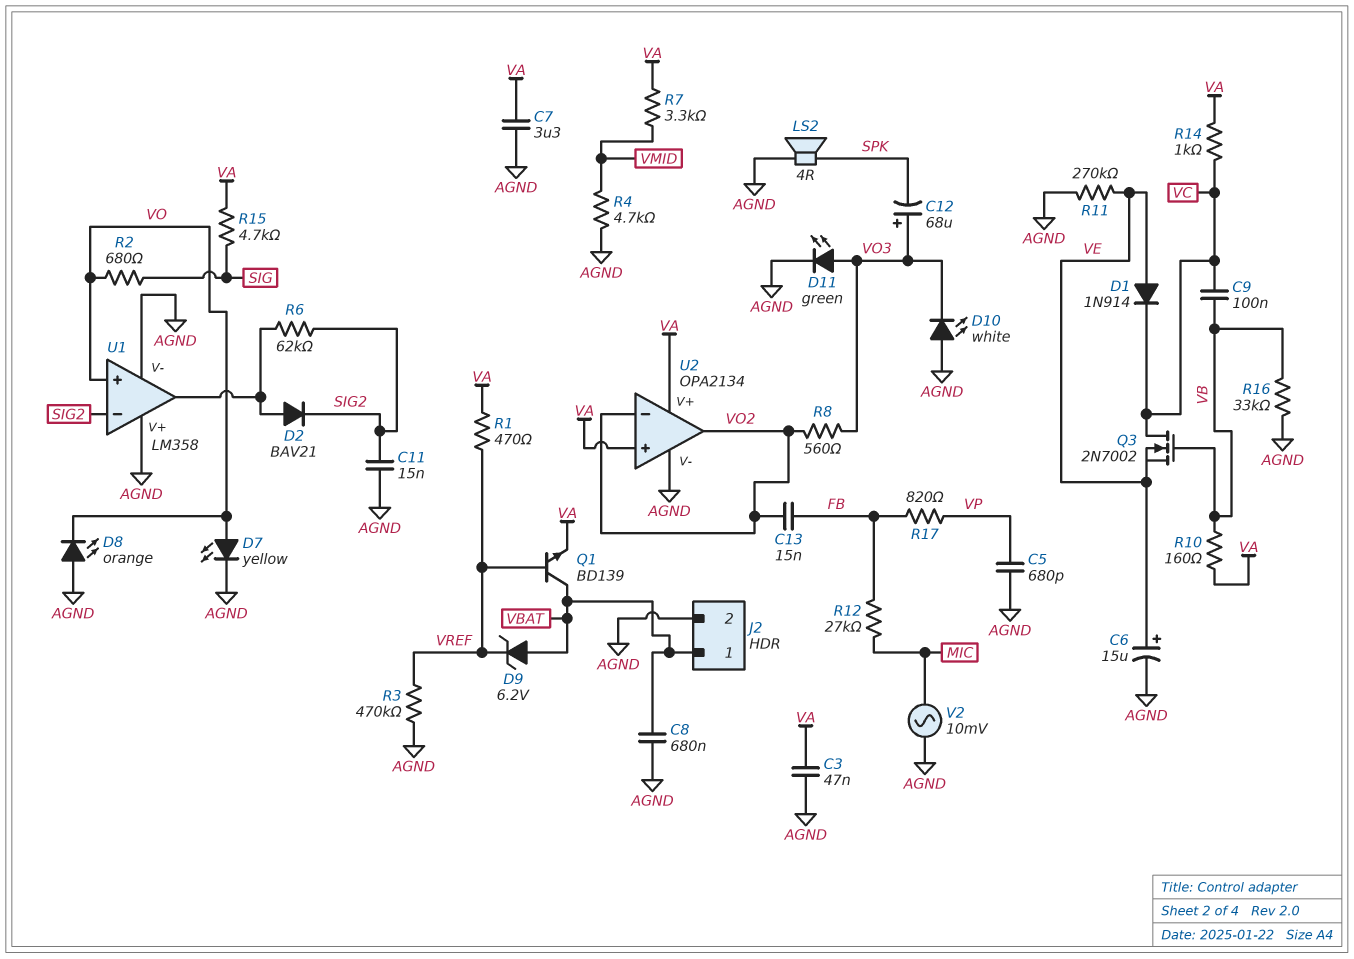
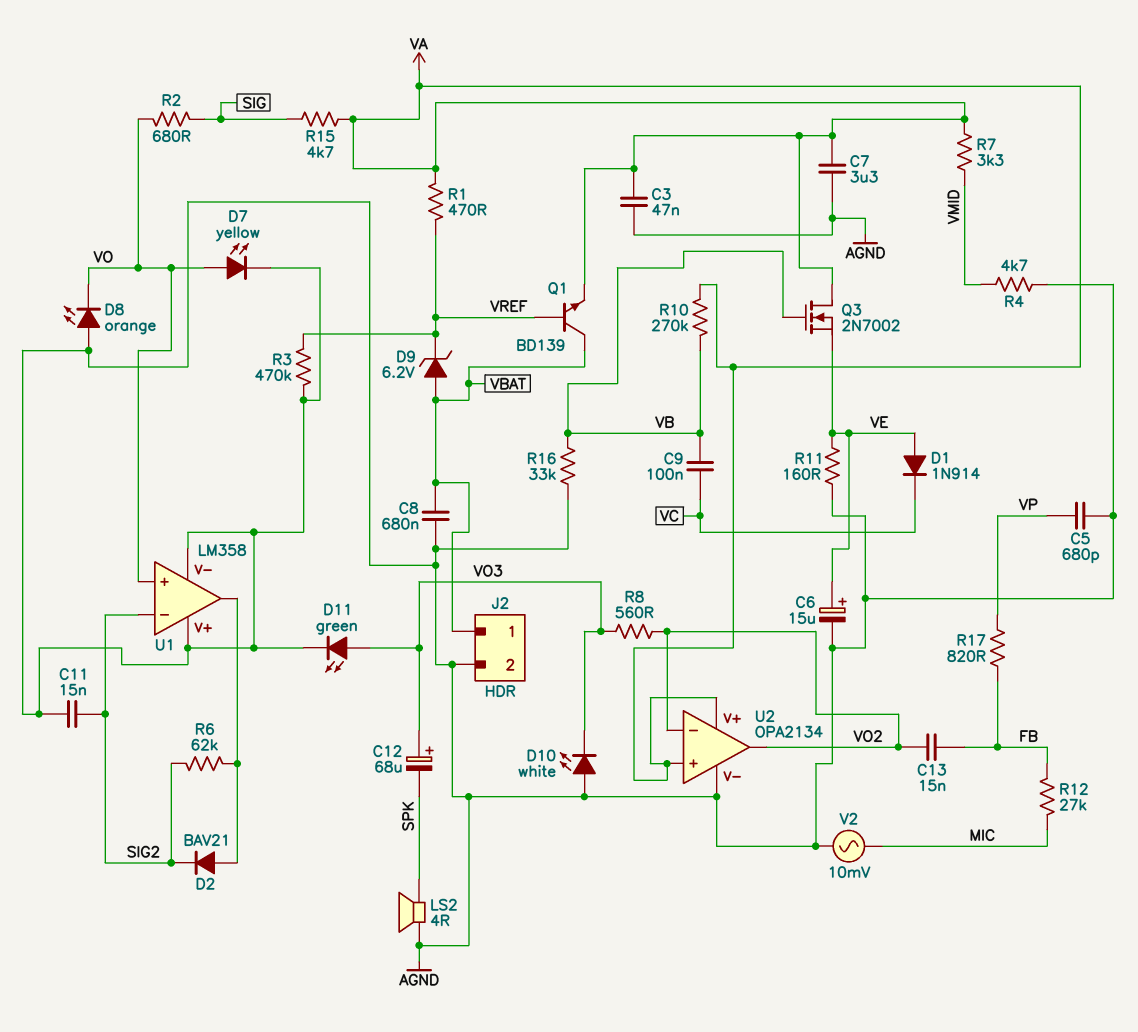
Q3: NMOS 2N7002 (G VB, D VC, S VE) -> NMOS 2N7002 (G VB, D VA, S VE)
R10: 160 (VA, VB) -> 270k (VA, VB)
R11: 270k (AGND, VE) -> 160 (AGND, VE)
R14: 1k (VA, VC) -> none

